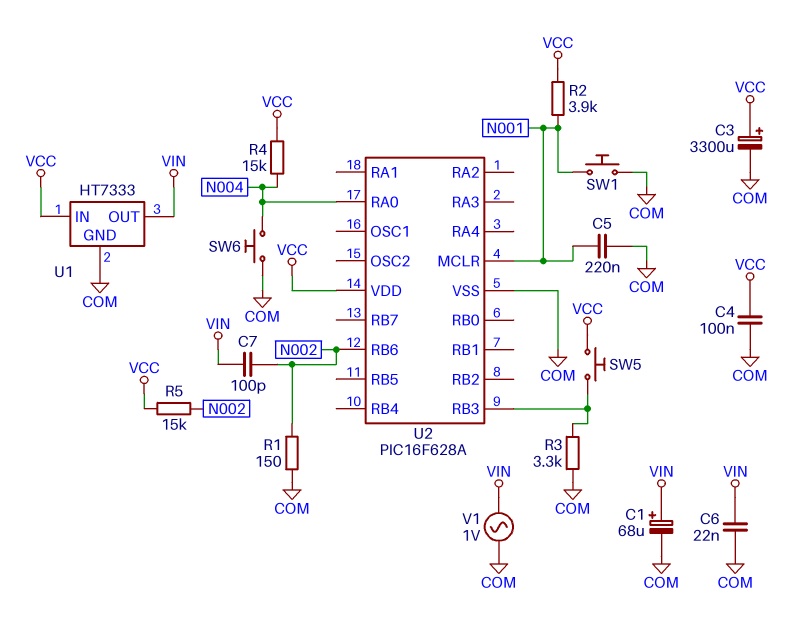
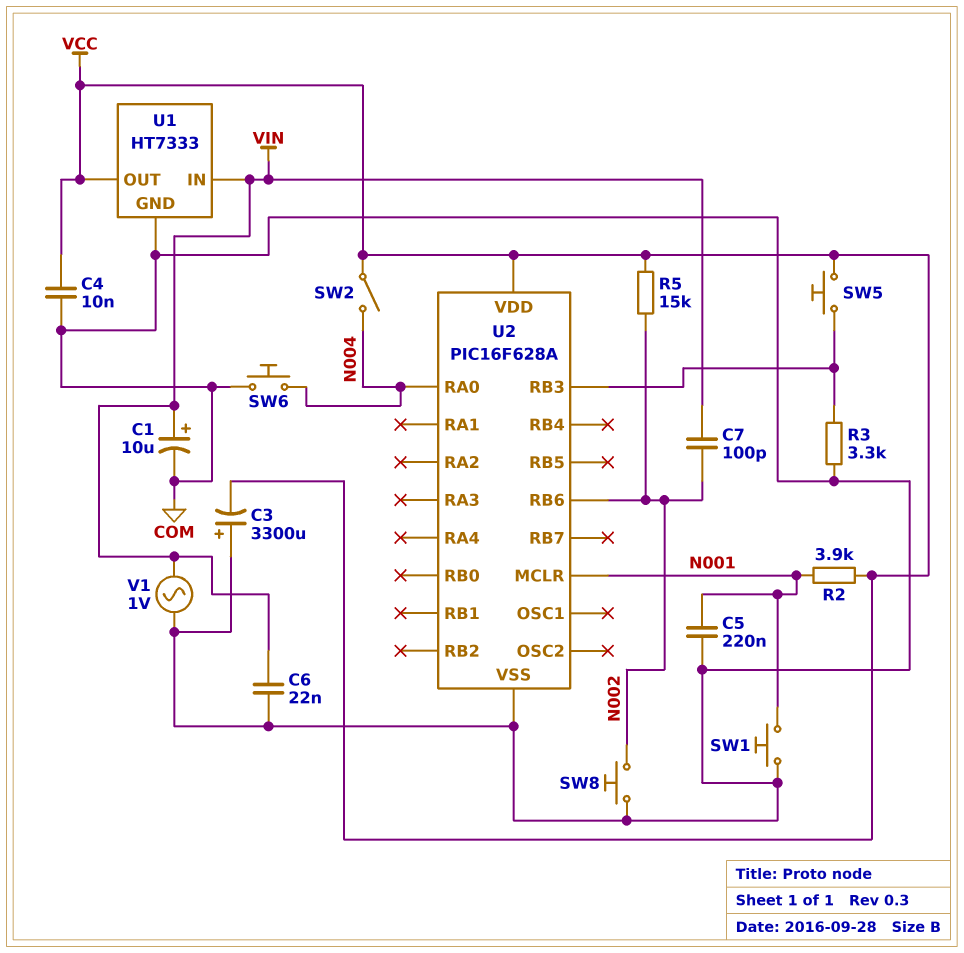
C1: 68uF (plus VIN, minus COM) -> 10uF (plus VIN, minus COM)
C3: 3300uF (plus VCC, minus COM) -> 3300uF (plus COM, minus VCC)
C4: 100nF (COM, VCC) -> 10nF (COM, VCC)
R1: 150 (COM, N002) -> none
R4: 15k (N004, VCC) -> none
SW2: none -> switch (N004, VCC)
SW8: none -> button (COM, N002)
U1 pin IN: VCC -> VIN
U1 pin OUT: VIN -> VCC

